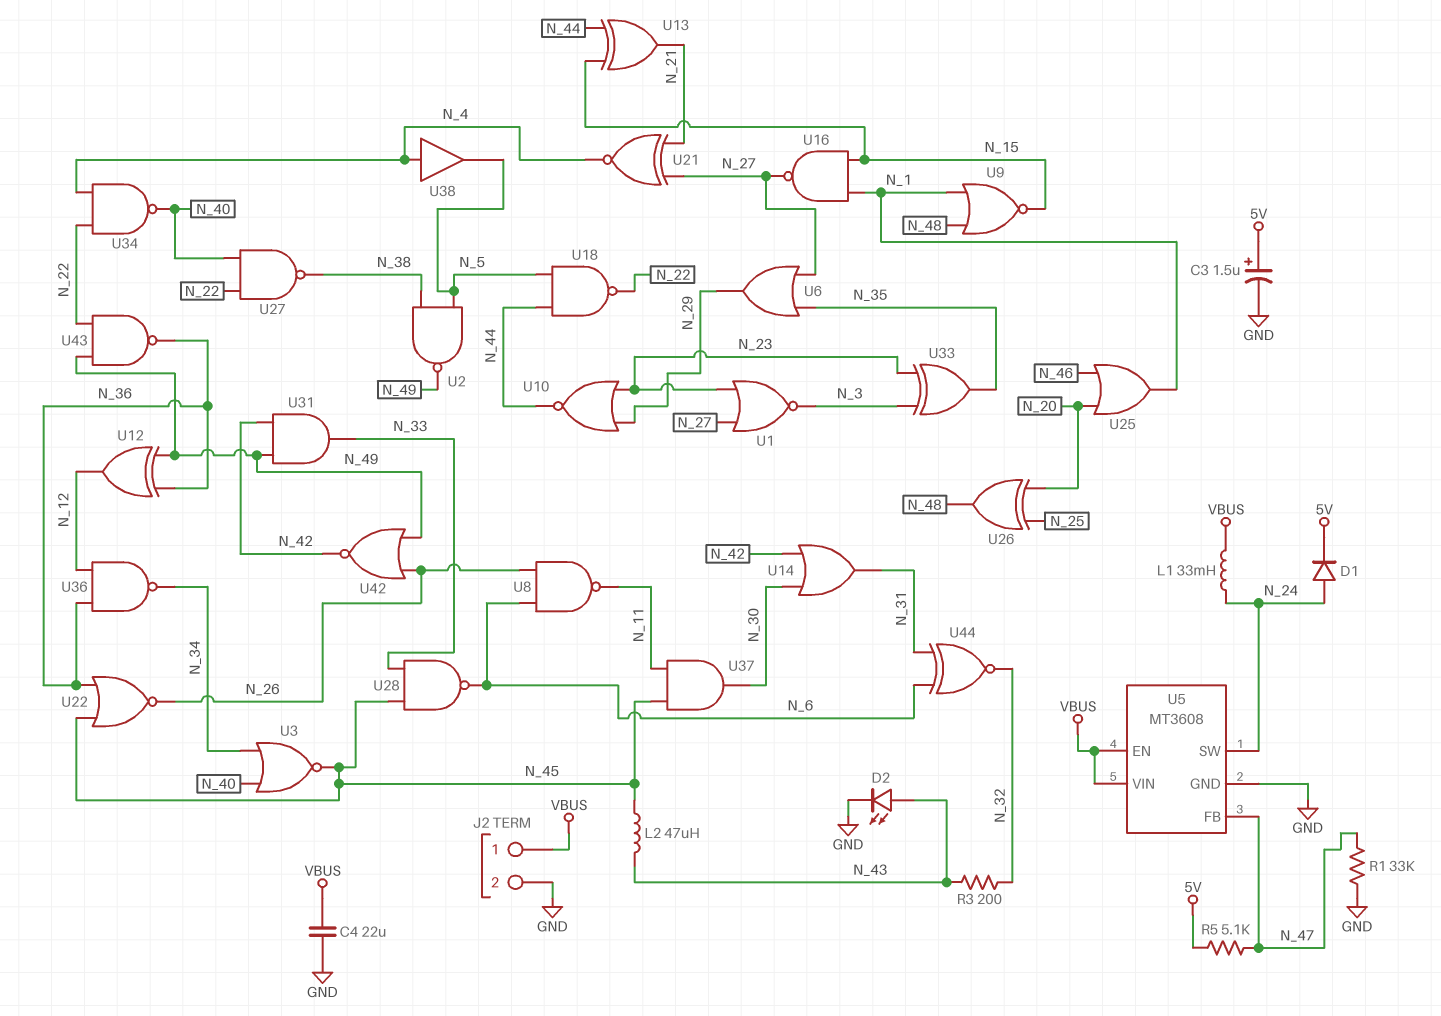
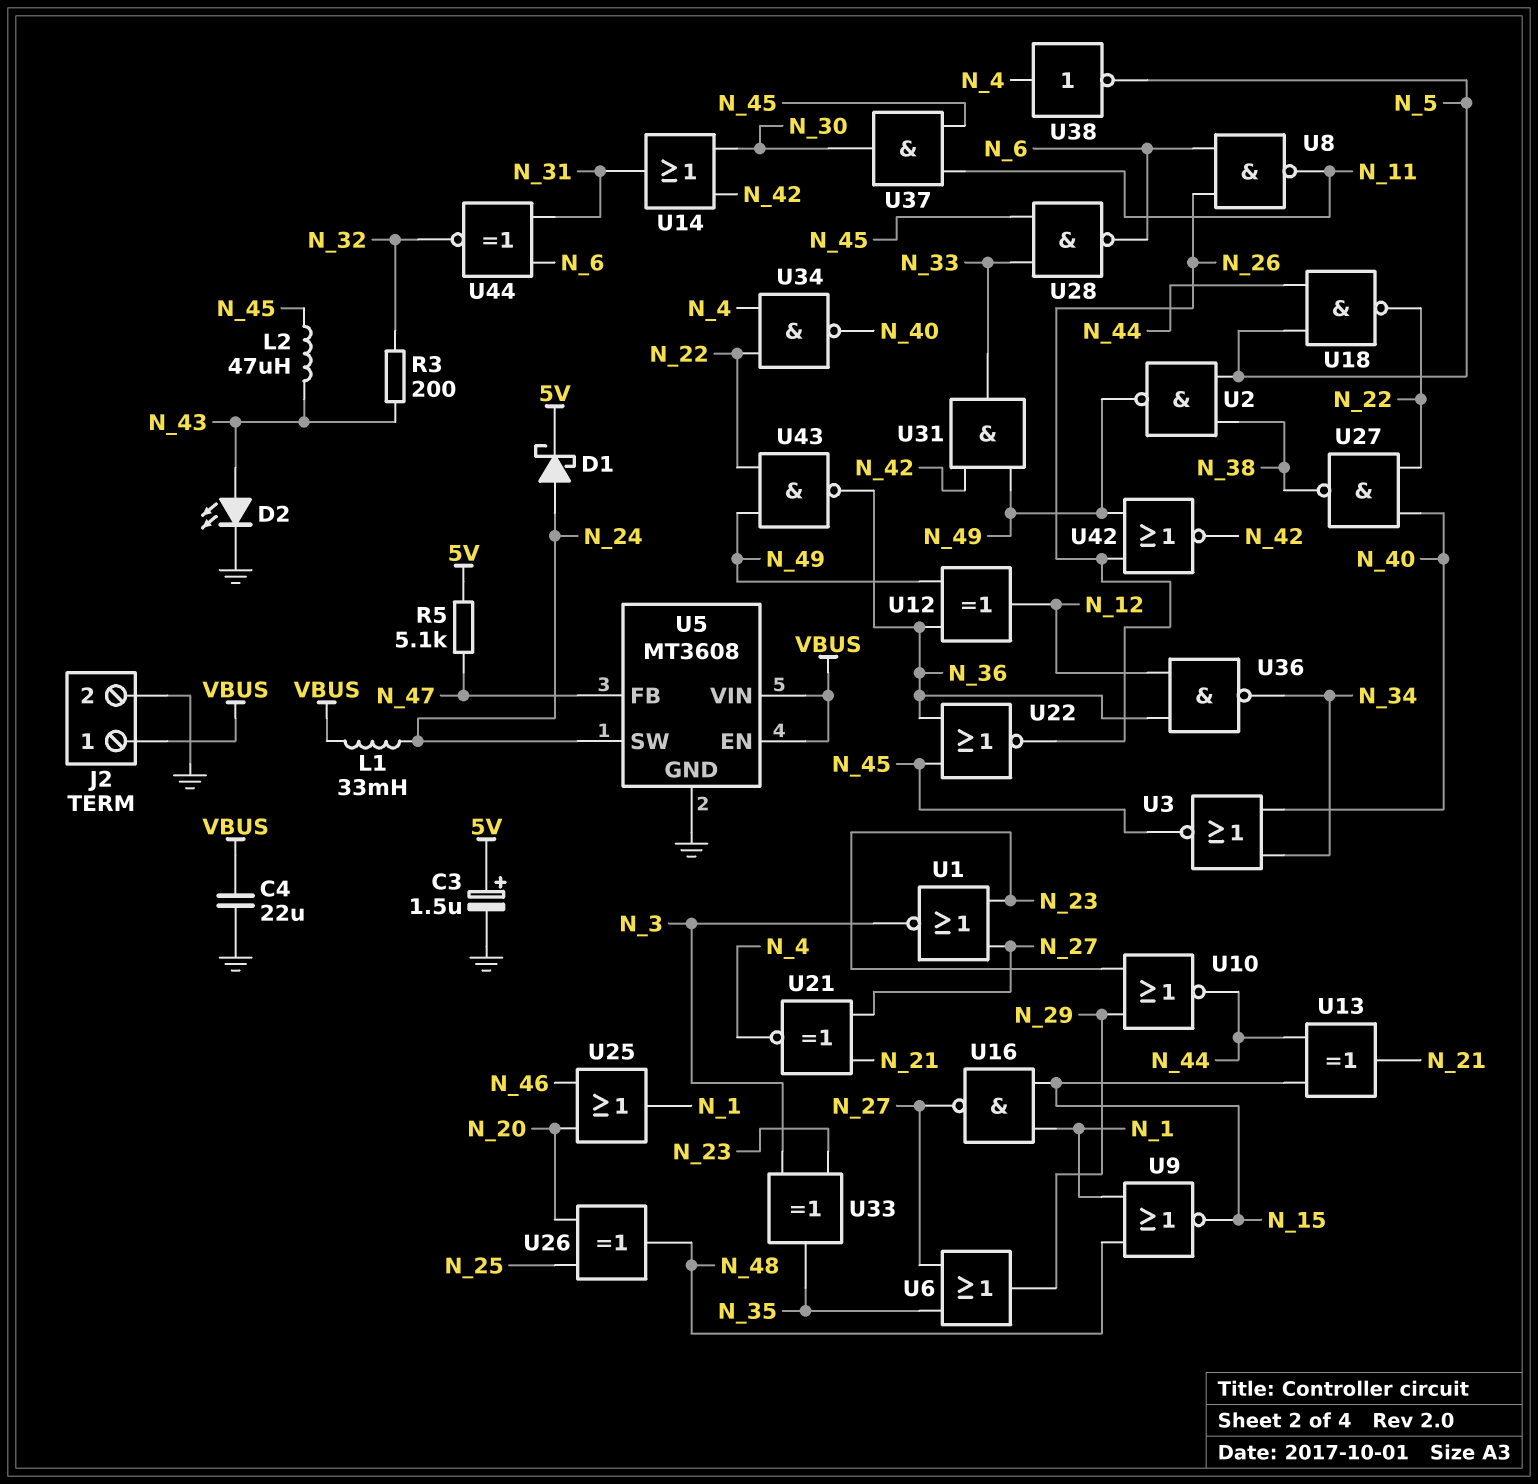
D1: diode (A N_24, K 5V) -> schottky (A N_24, K 5V)
R1: 33k (GND, N_47) -> none
U38: buffer (in N_4, out N_5) -> NOT (in N_4, out N_5)

